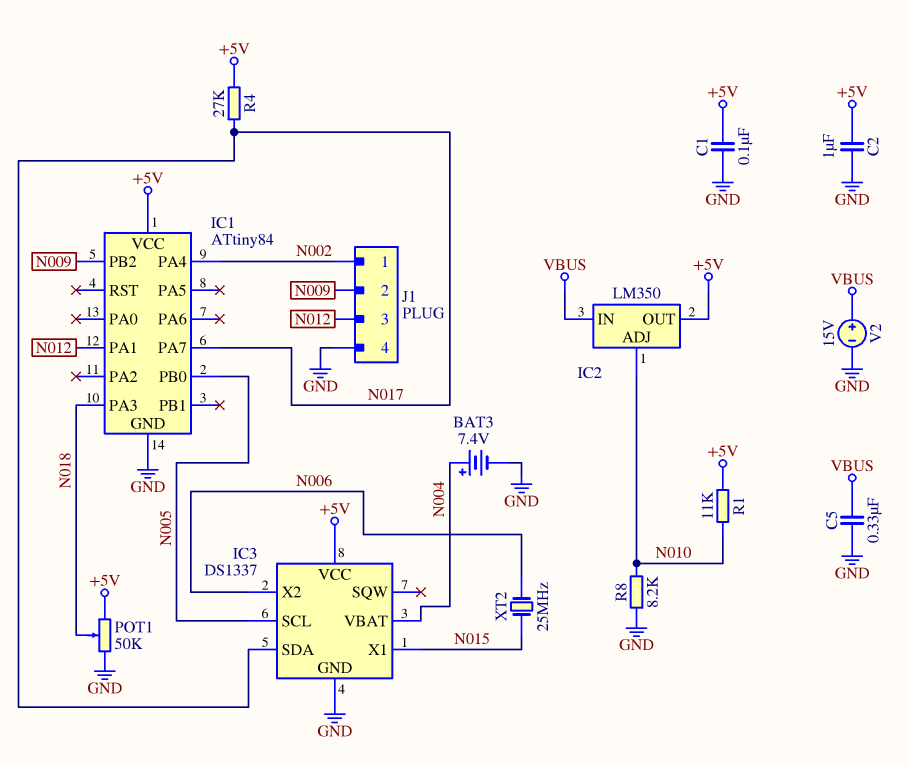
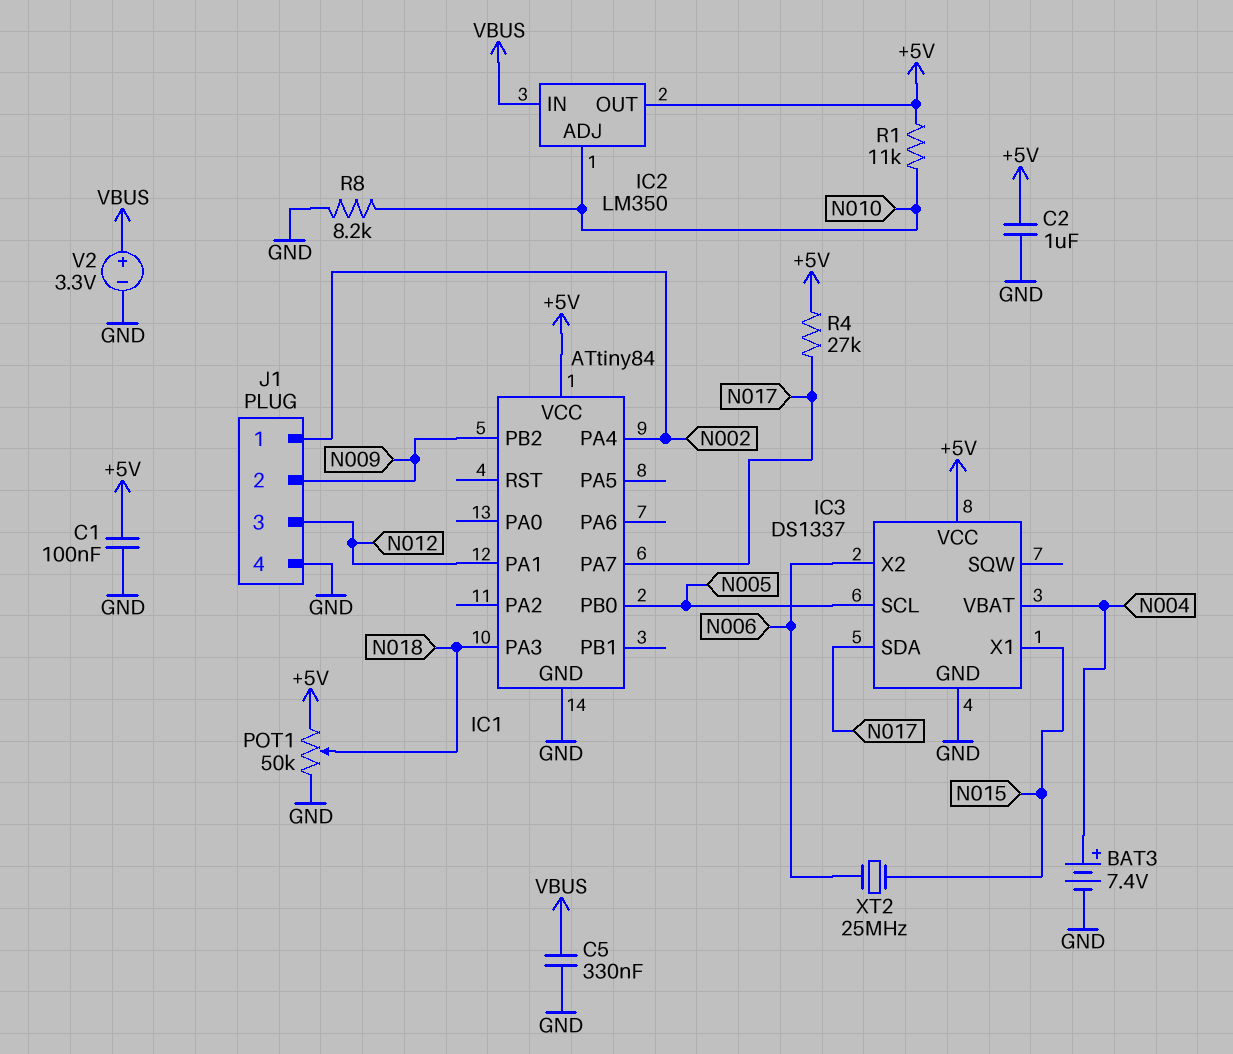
V2: 15V (plus VBUS, minus GND) -> 3.3V (plus VBUS, minus GND)

